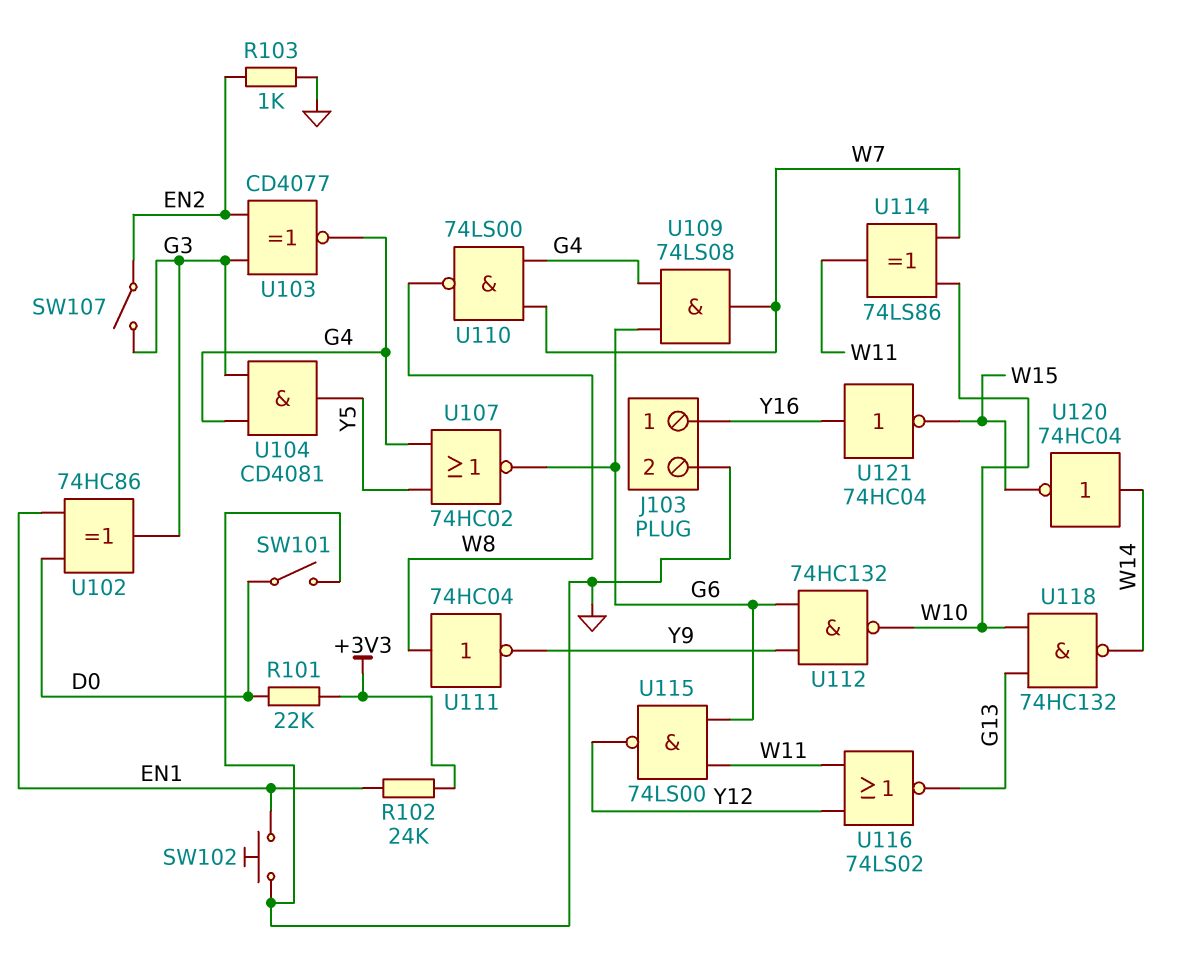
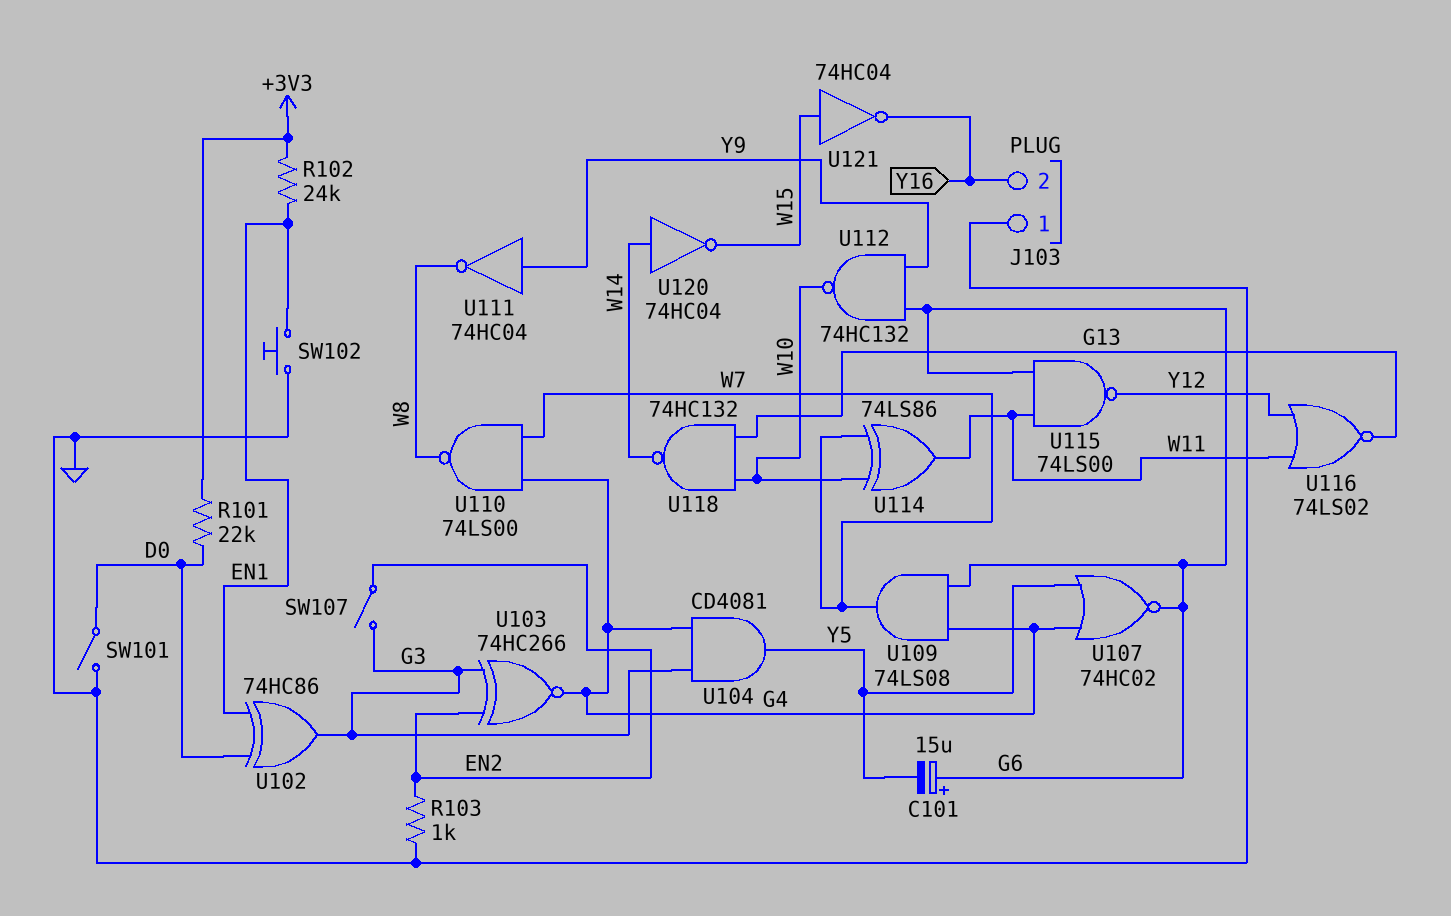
C101: none -> 15uF (plus G6, minus Y5)
J103 pin 1: Y16 -> GND
J103 pin 2: GND -> Y16
U103: XNOR CD4077 (in EN2, in G3, out G4) -> XNOR 74HC266 (in EN2, in G3, out G4)
U111: NOT 74HC04 (in W8, out Y9) -> NOT 74HC04 (in Y9, out W8)
U121: NOT 74HC04 (in Y16, out W15) -> NOT 74HC04 (in W15, out Y16)

